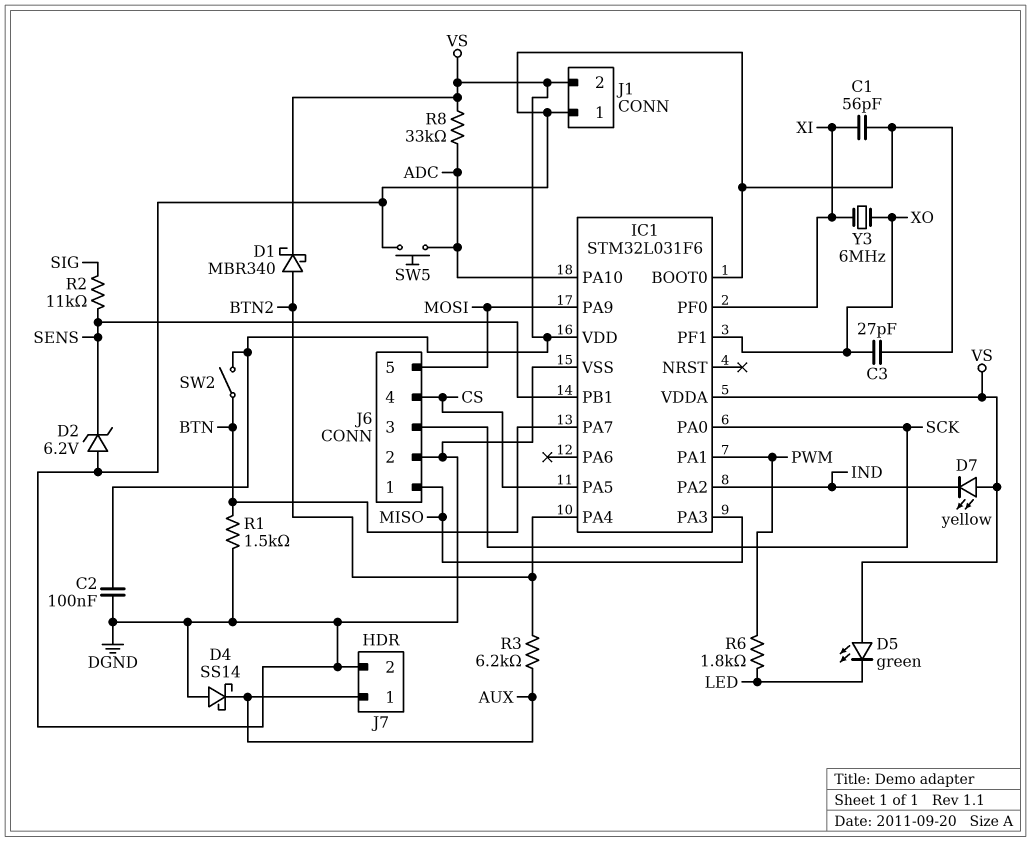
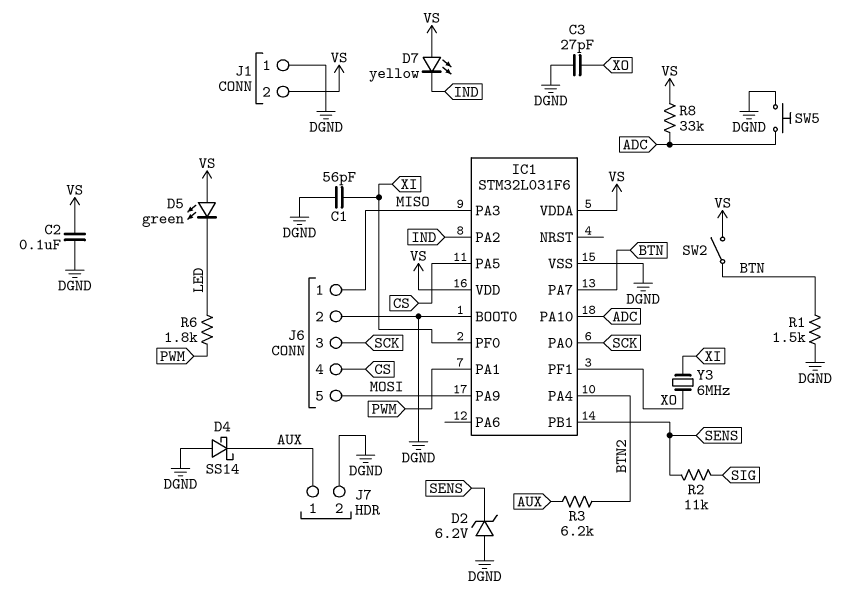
D1: schottky MBR340 (A BTN2, K VS) -> none

